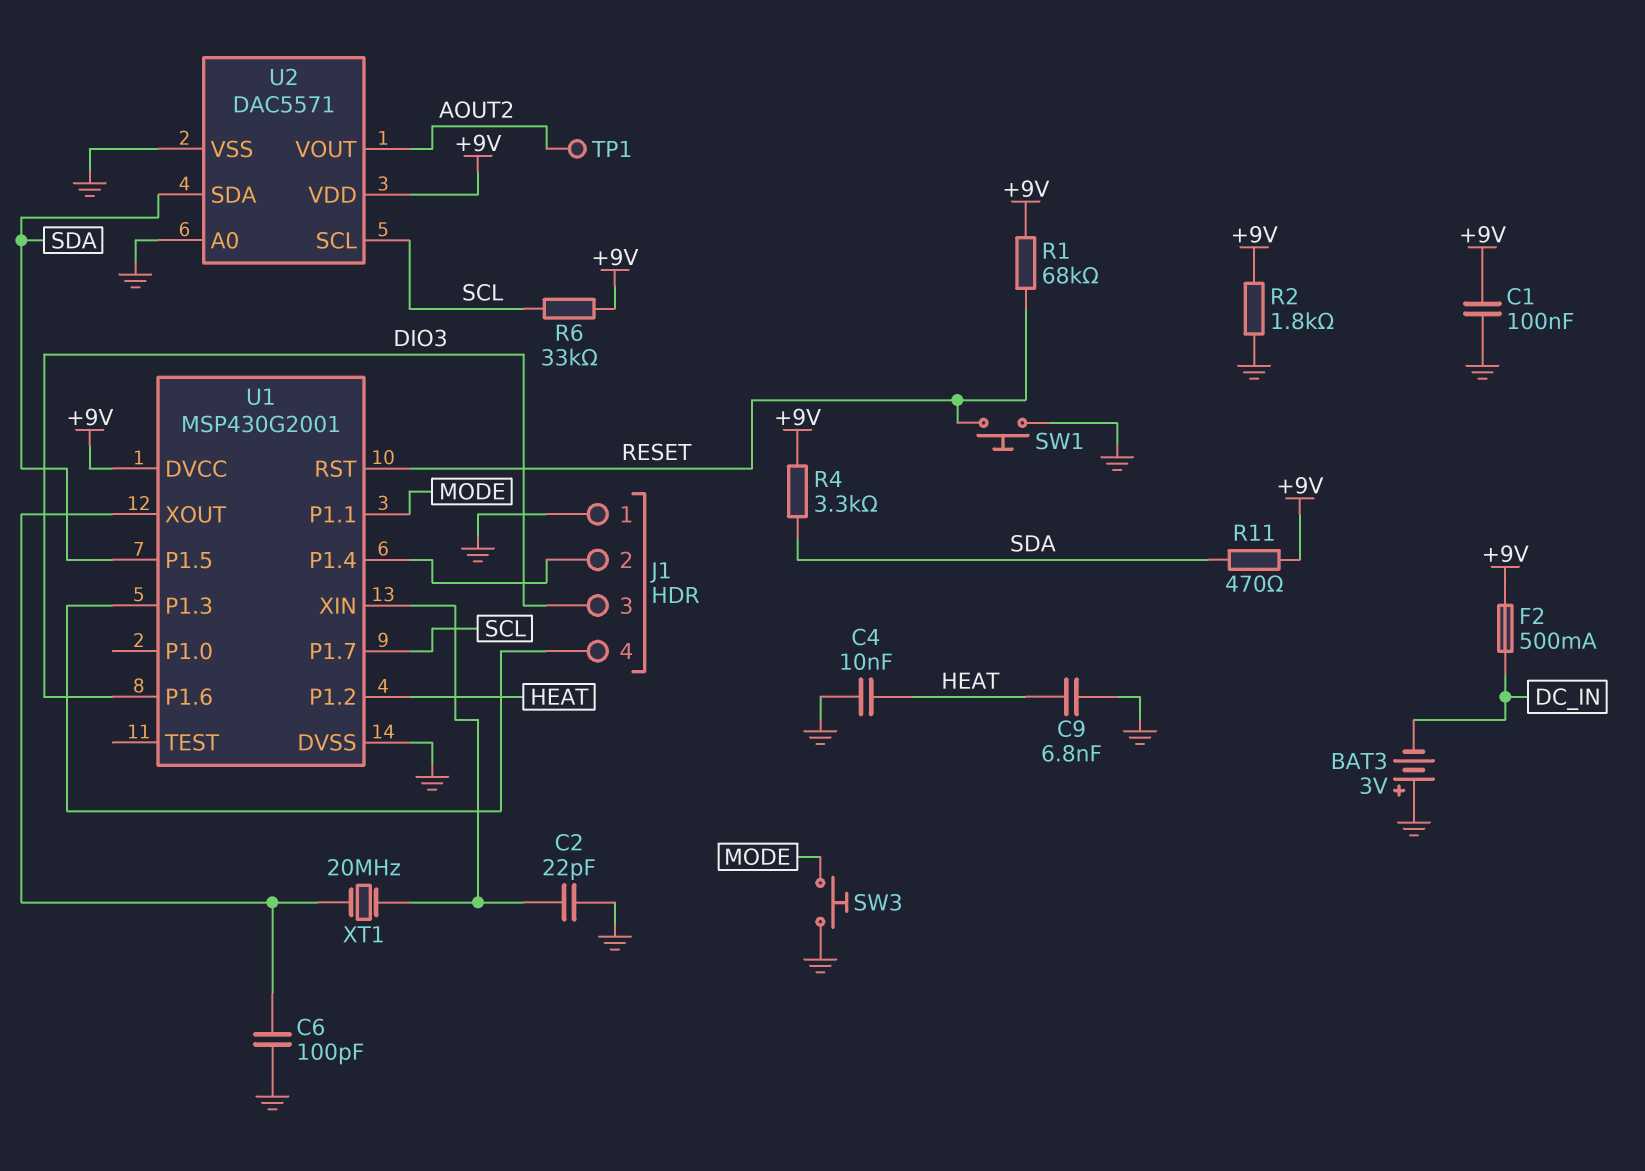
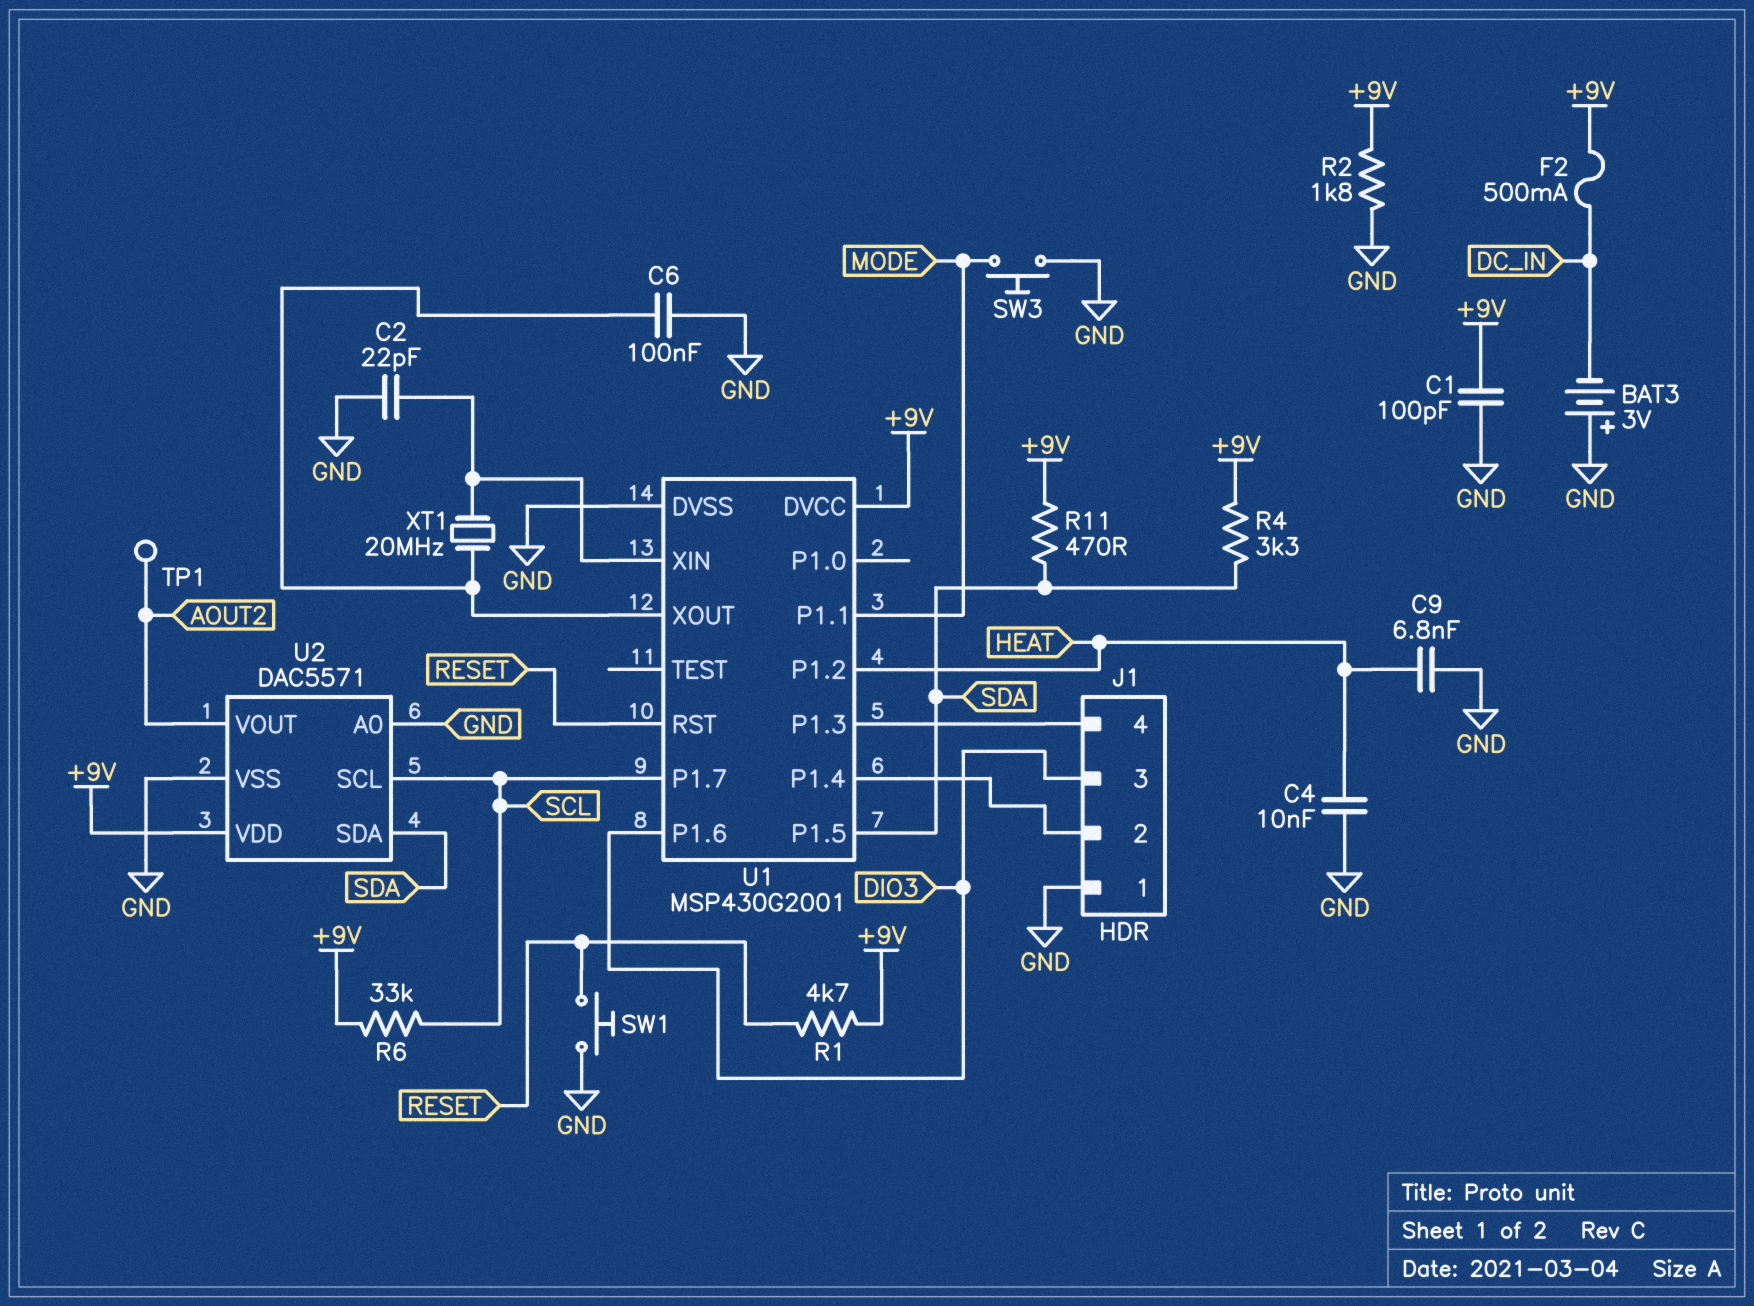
C1: 100nF (+9V, GND) -> 100pF (+9V, GND)
C6: 100pF (GND, U1/XOUT) -> 100nF (GND, U1/XOUT)
R1: 68k (+9V, RESET) -> 4.7k (+9V, RESET)

